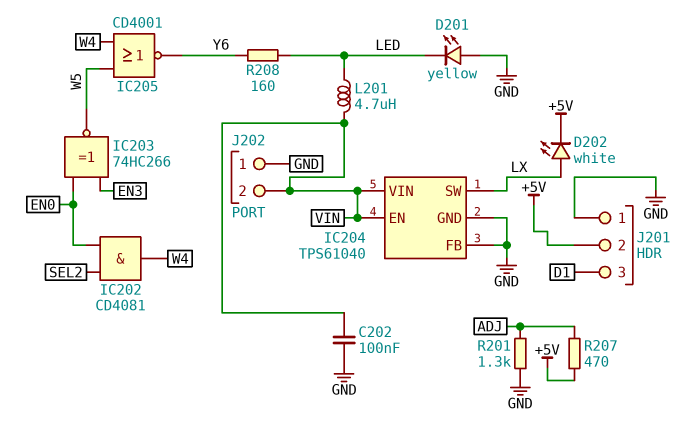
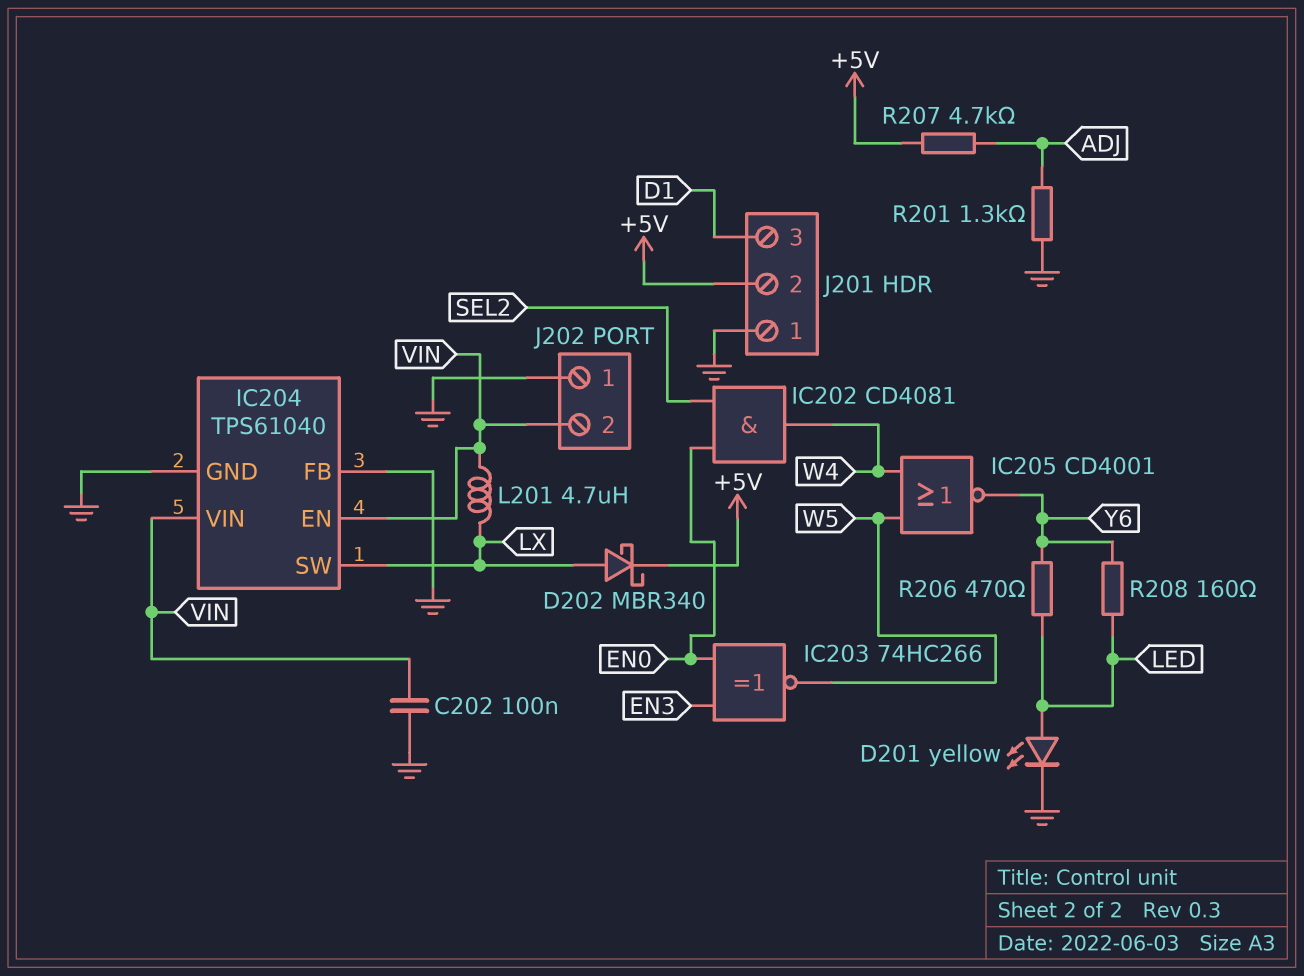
D201: LED yellow (A GND, K LED) -> LED yellow (A LED, K GND)
D202: LED white (A LX, K +5V) -> schottky MBR340 (A LX, K +5V)
L201: 4.7uH (LED, VIN) -> 4.7uH (LX, VIN)
R206: none -> 470 (LED, Y6)
R207: 470 (+5V, ADJ) -> 4.7k (+5V, ADJ)

